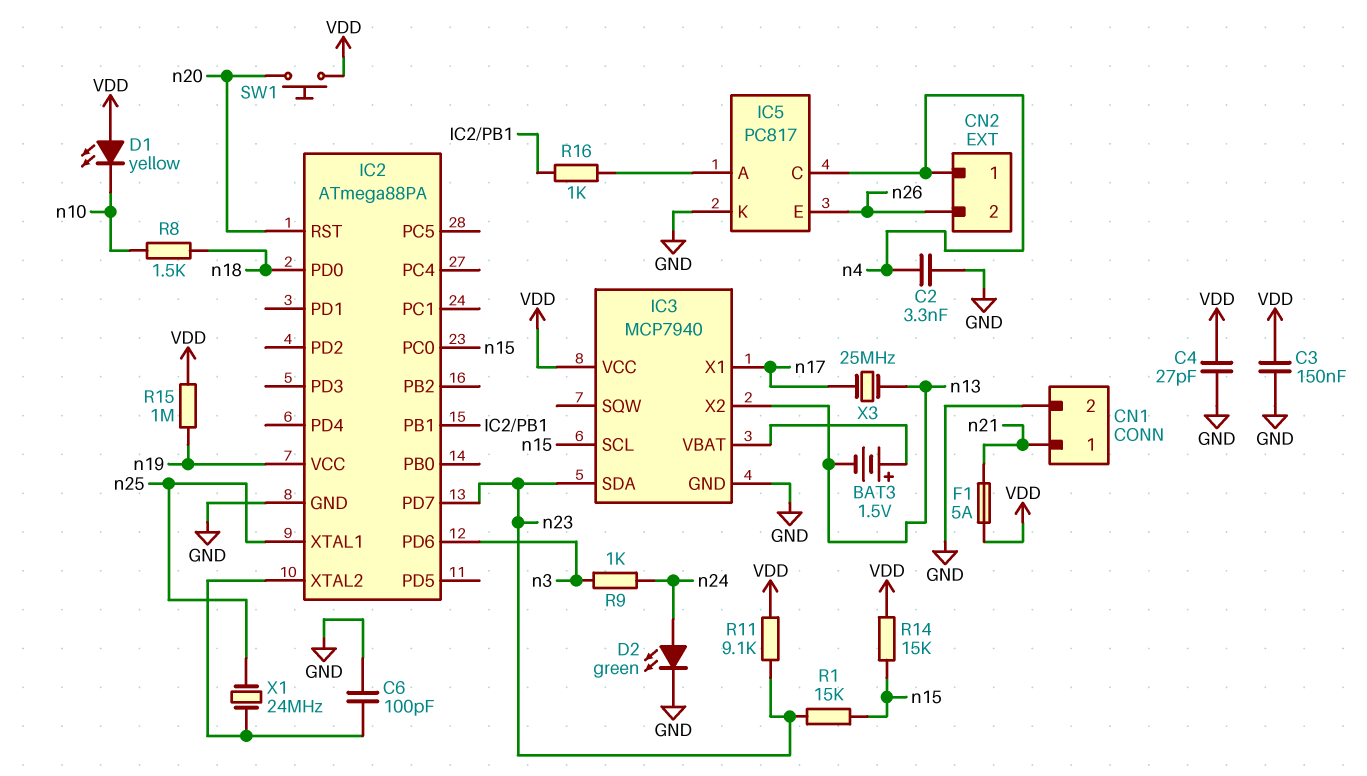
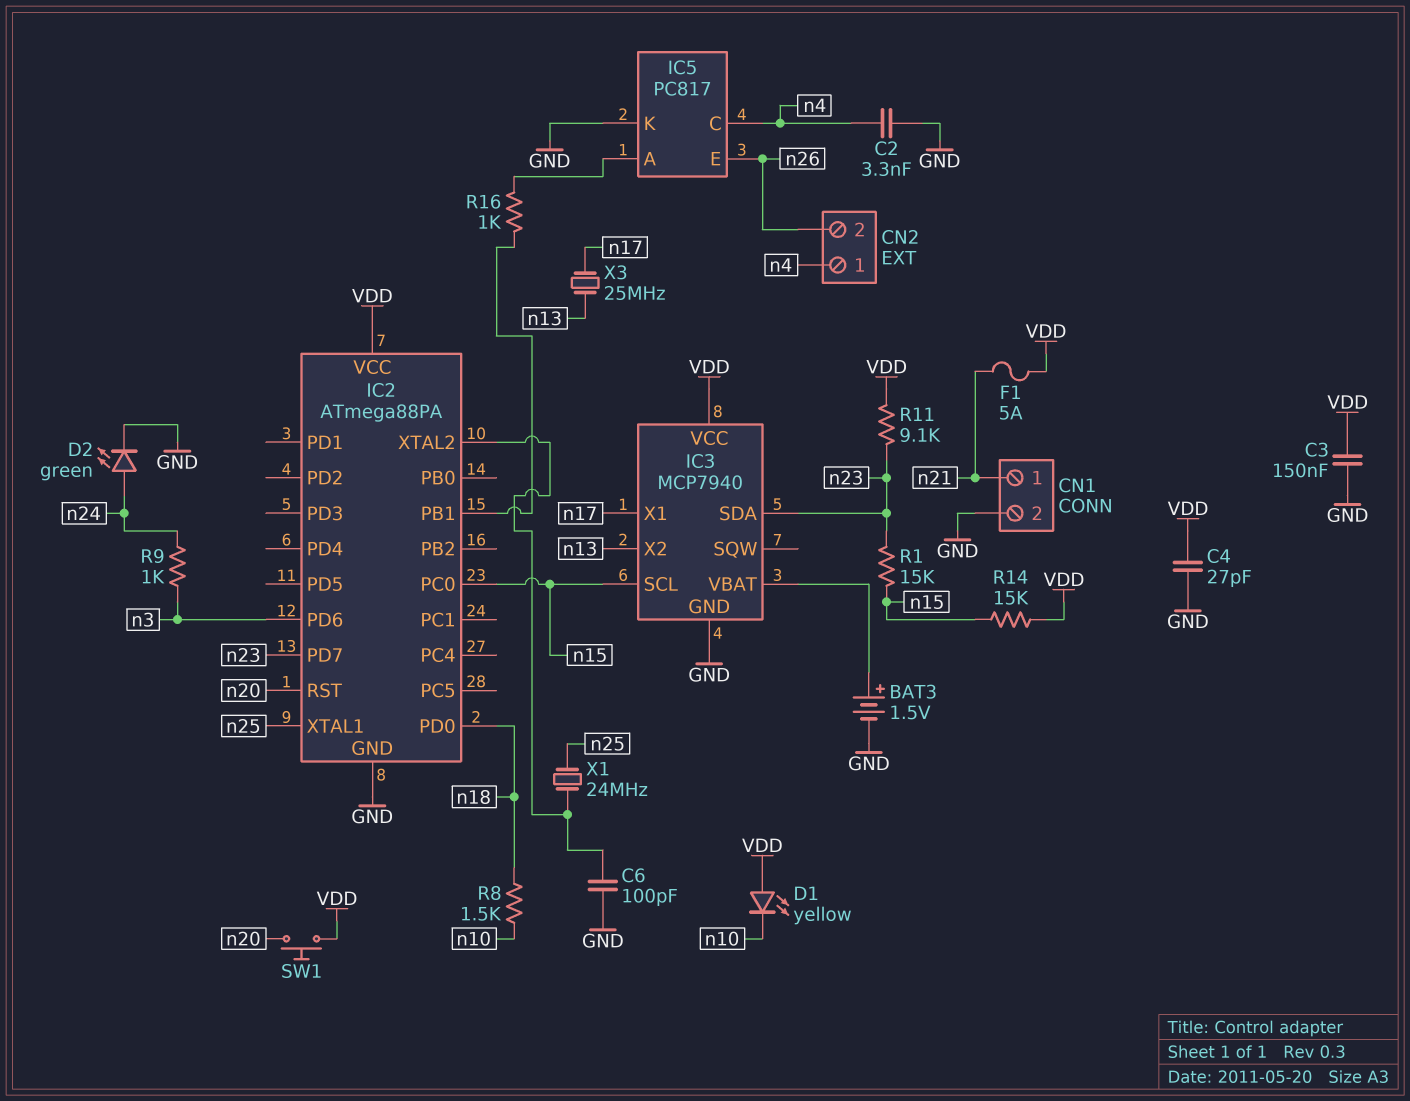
BAT3: 1.5V (plus IC3/VBAT, minus n13) -> 1.5V (plus IC3/VBAT, minus GND)
IC2 pin VCC: n19 -> VDD
R15: 1M (VDD, n19) -> none

